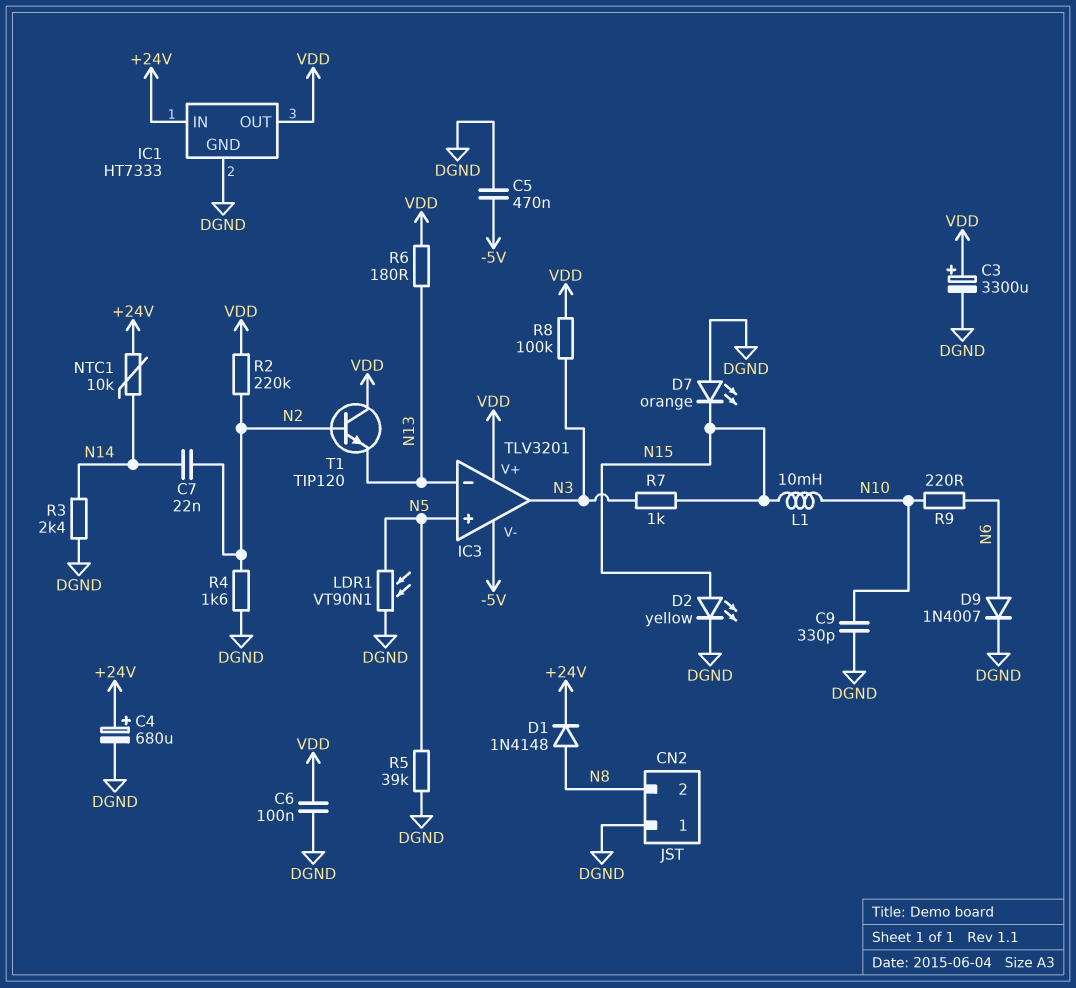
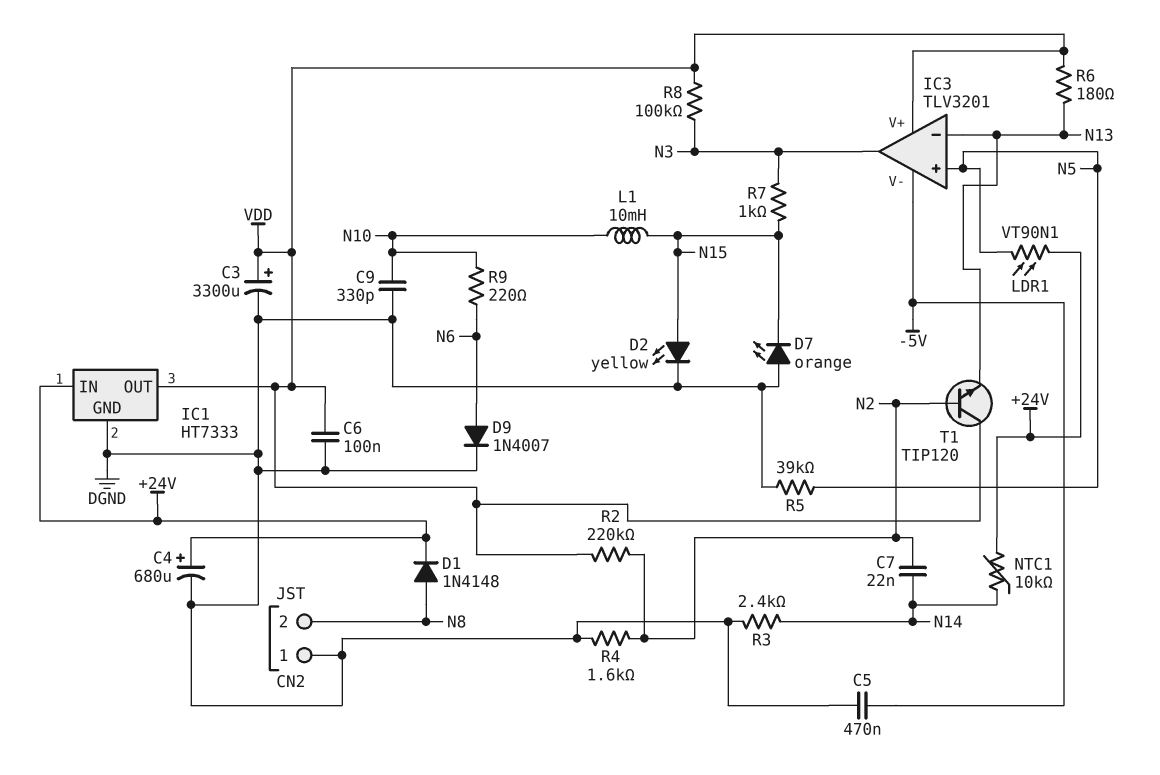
LDR1: VT90N1 (DGND, N5) -> VT90N1 (+24V, N5)

